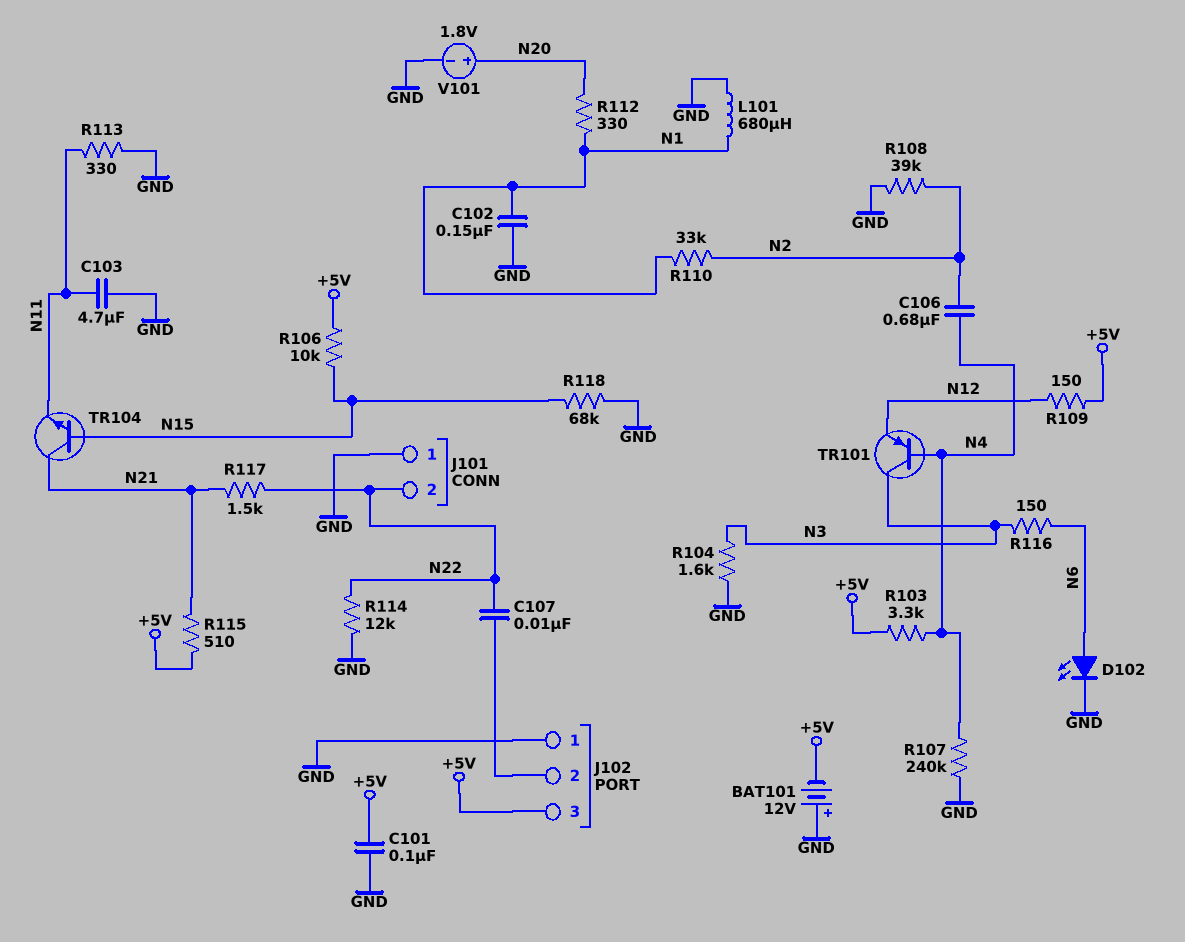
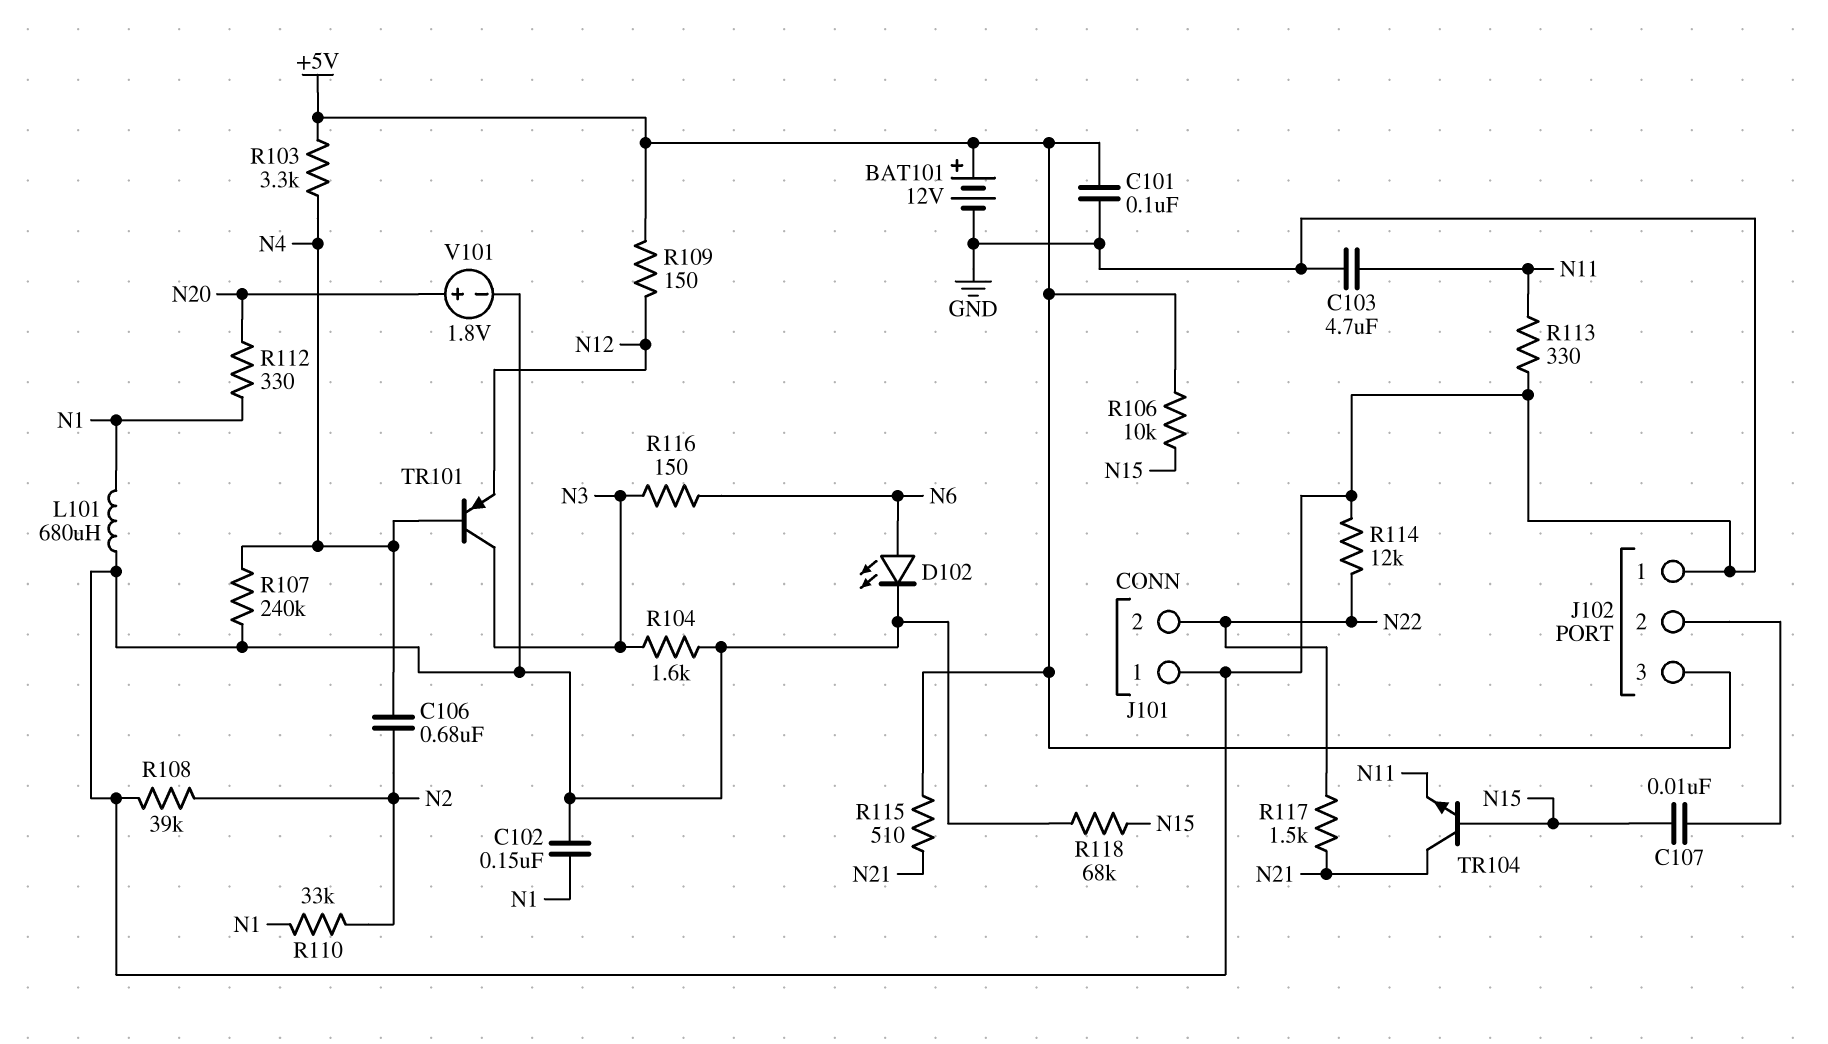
BAT101: 12V (plus GND, minus +5V) -> 12V (plus +5V, minus GND)
C107: 10nF (J102/2, N22) -> 10nF (J102/2, N15)

